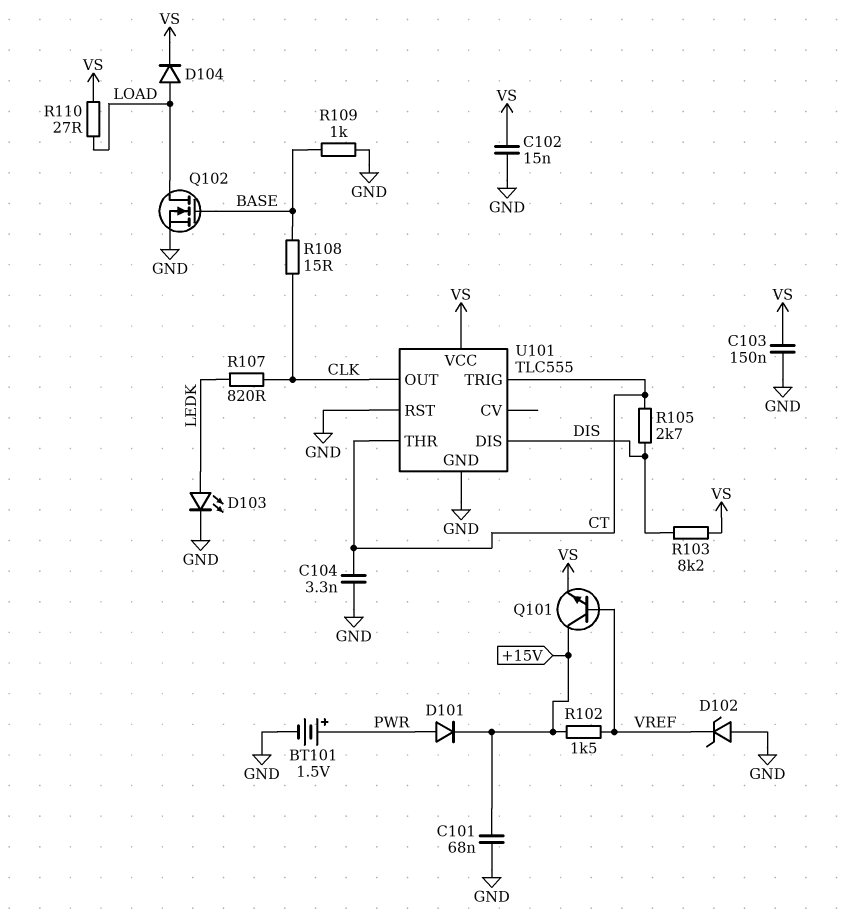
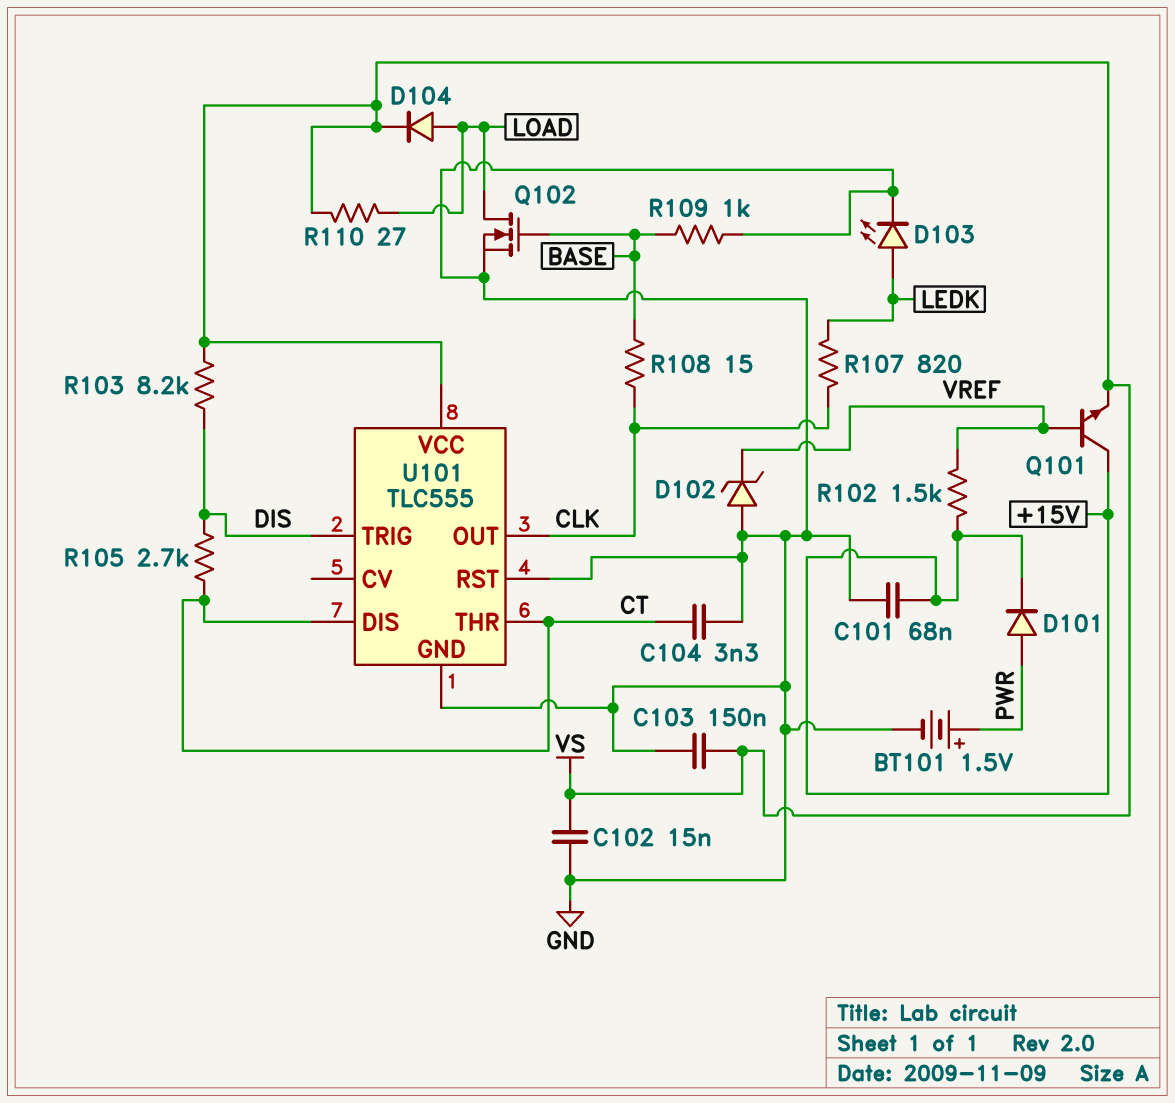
U101 pin DIS: DIS -> CT
U101 pin TRIG: CT -> DIS

